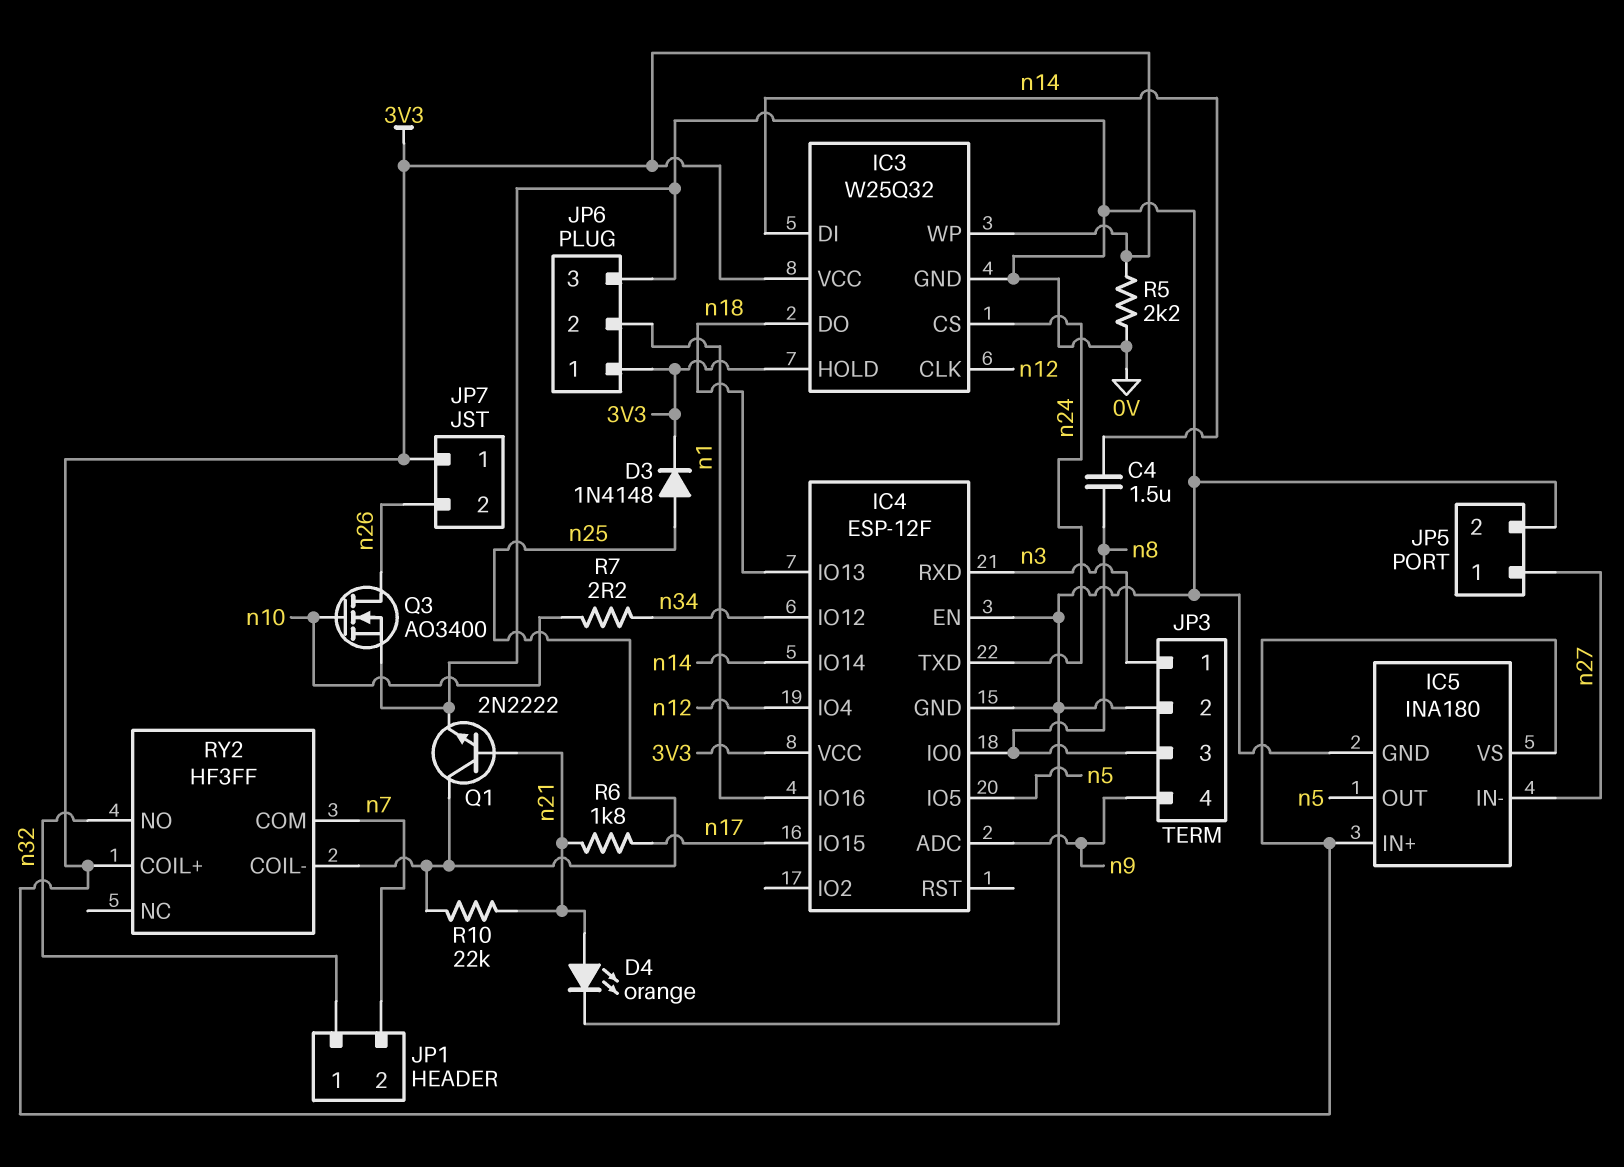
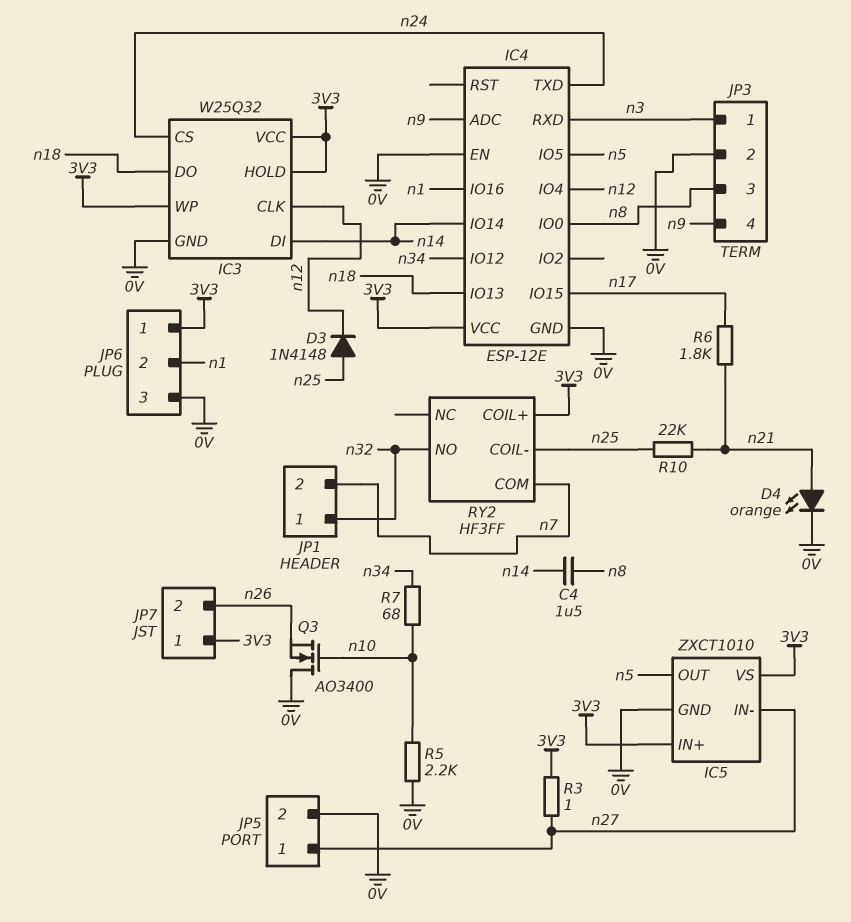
D3: diode 1N4148 (A n25, K 3V3) -> diode 1N4148 (A n25, K n12)
IC4: ESP-12F -> ESP-12E
IC5: INA180 -> ZXCT1010
Q1: NPN 2N2222 (B n21, C n25, E 0V) -> none
Q3: NMOS AO3400 (G n10, D n26, S 0V) -> NMOS AO3400 (G n10, D 0V, S n26)
R3: none -> 1 (3V3, n27)
R5: 2.2k (0V, 3V3) -> 2.2k (0V, n10)
R7: 2.2 (n10, n34) -> 68 (n10, n34)

